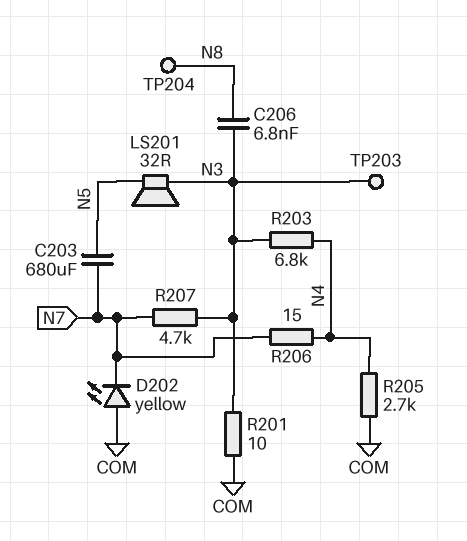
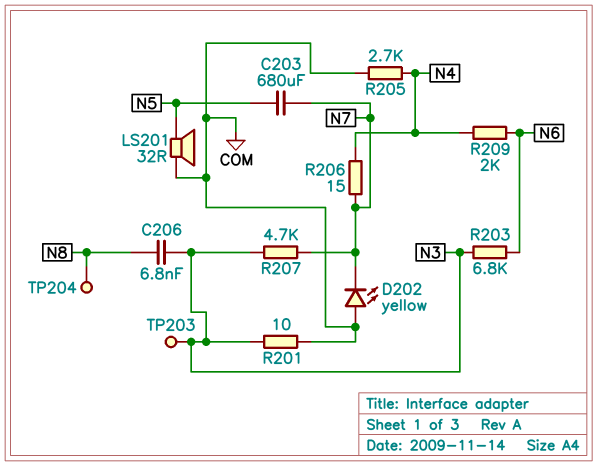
LS201: speaker 32R (N3, N5) -> speaker 32R (COM, N5)
R203: 6.8k (N3, N4) -> 6.8k (N3, N6)
R209: none -> 2k (N4, N6)

